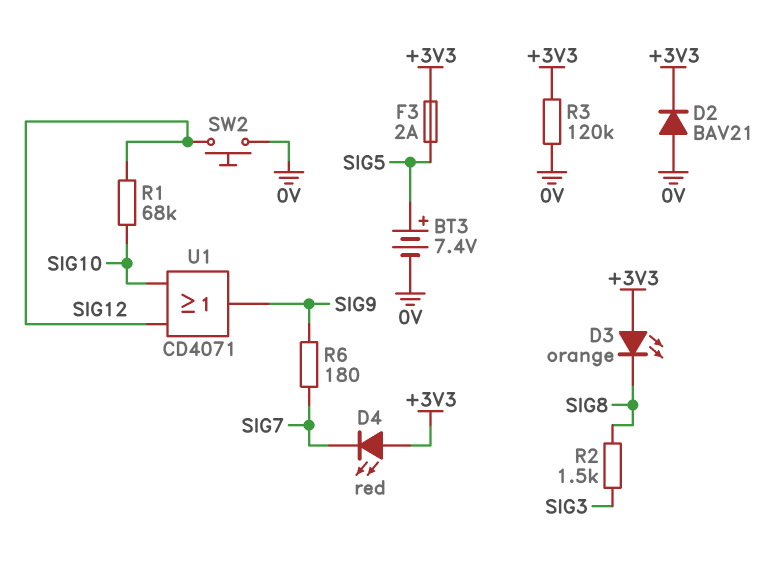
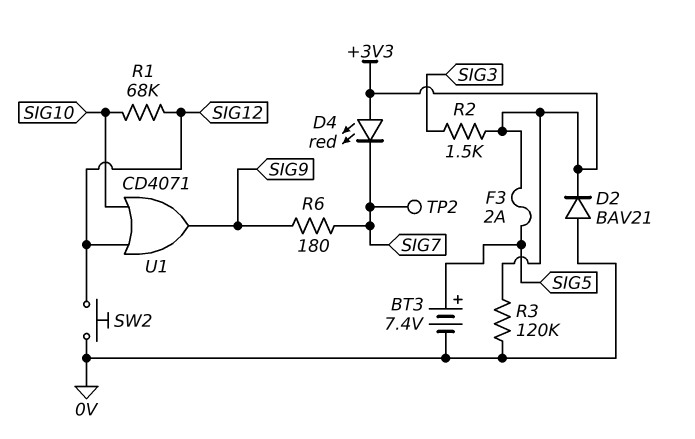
D3: LED orange (A +3V3, K SIG8) -> none
R2: 1.5k (SIG3, SIG8) -> 1.5k (+3V3, SIG3)
TP2: none -> test point (SIG7)

